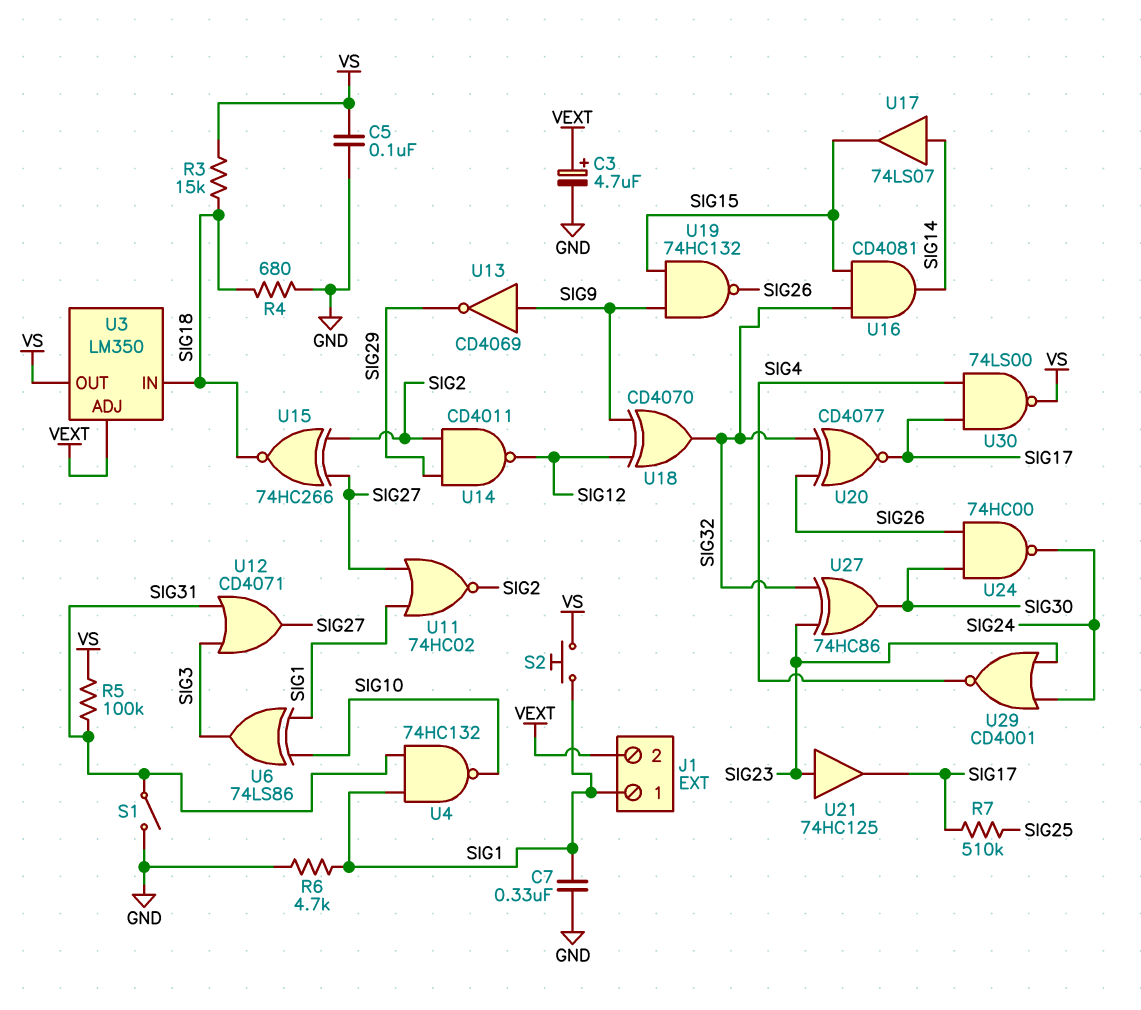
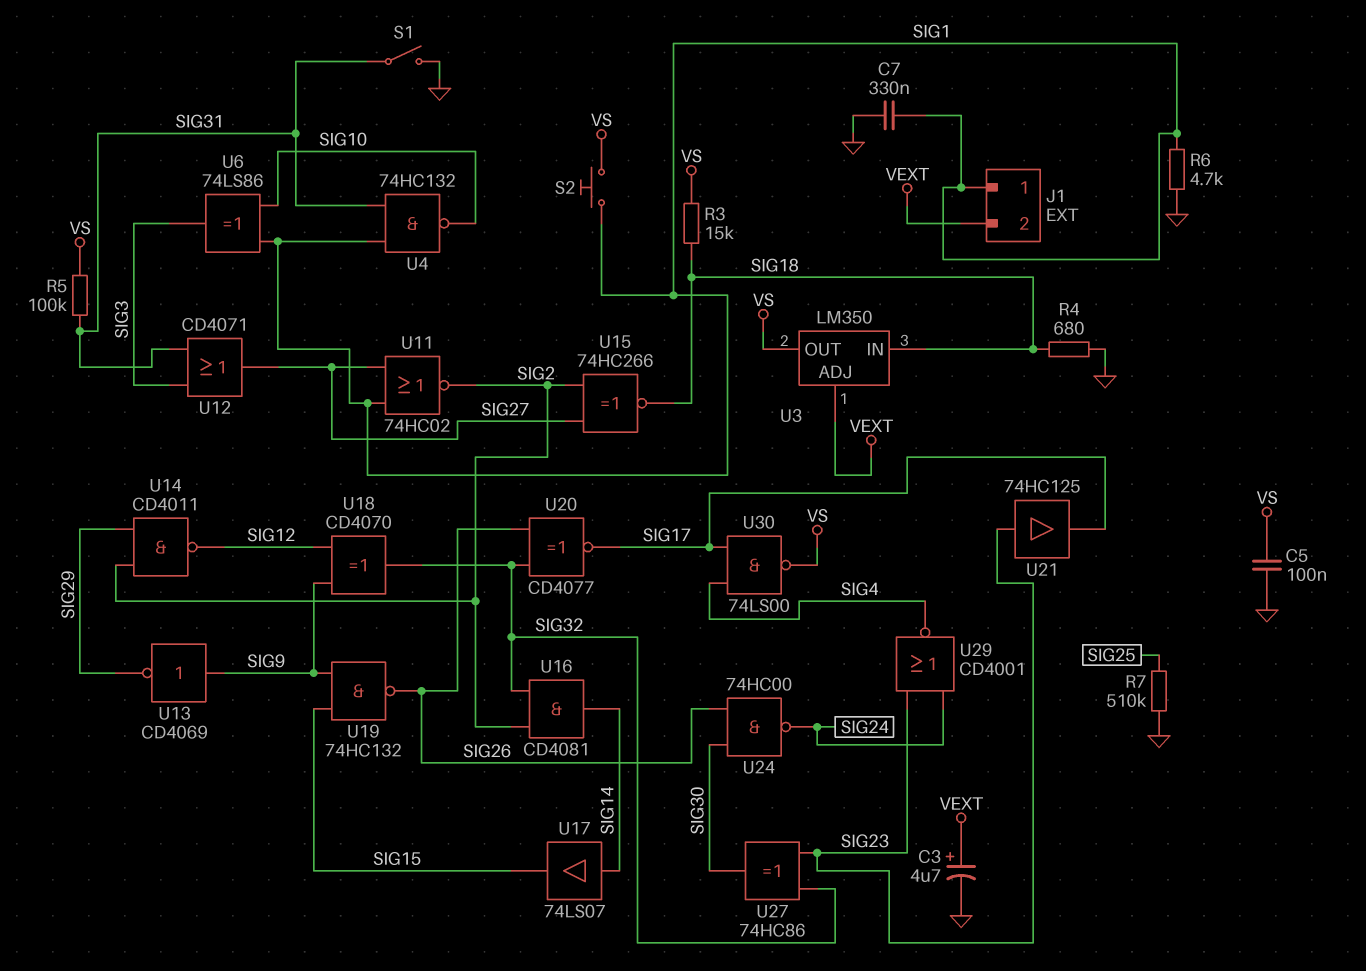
R7: 510k (SIG17, SIG25) -> 510k (GND, SIG25)
U16: AND CD4081 (in SIG15, in SIG32, out SIG14) -> AND CD4081 (in SIG2, in SIG32, out SIG14)

